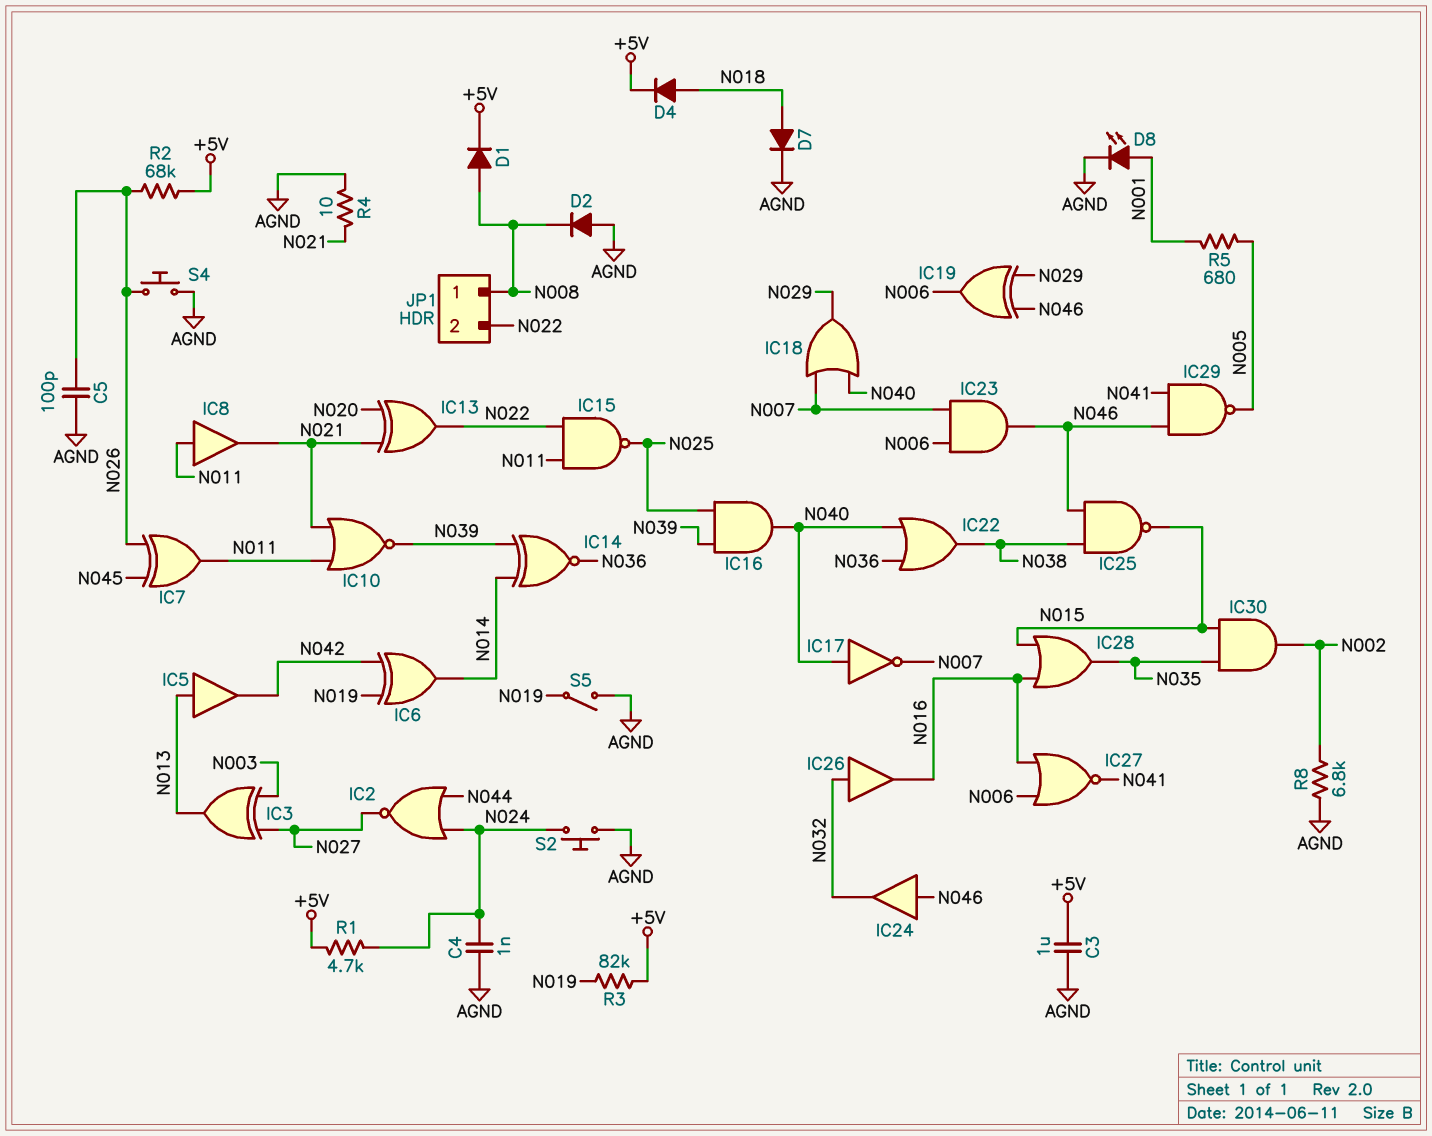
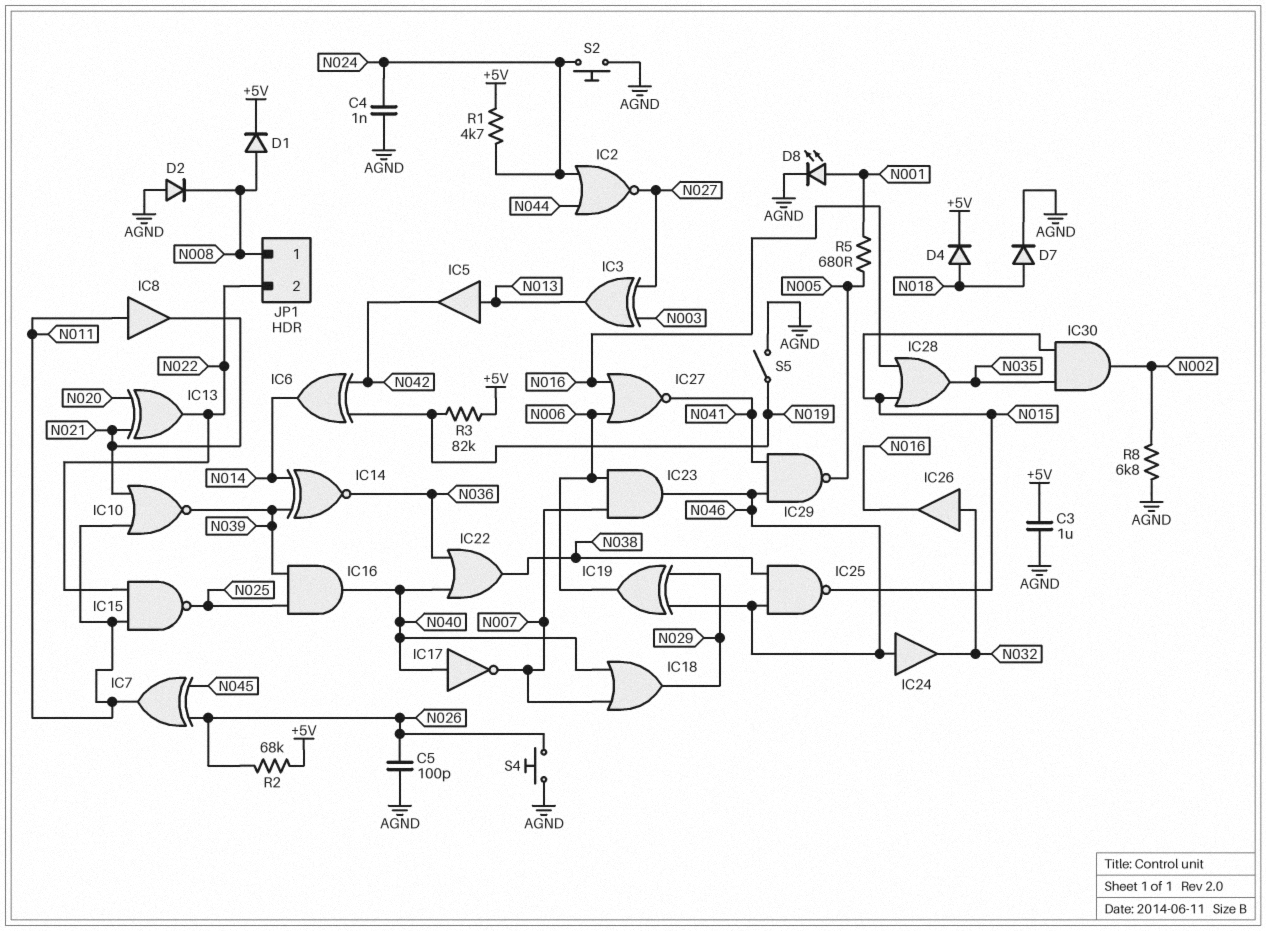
R4: 10 (AGND, N021) -> none

